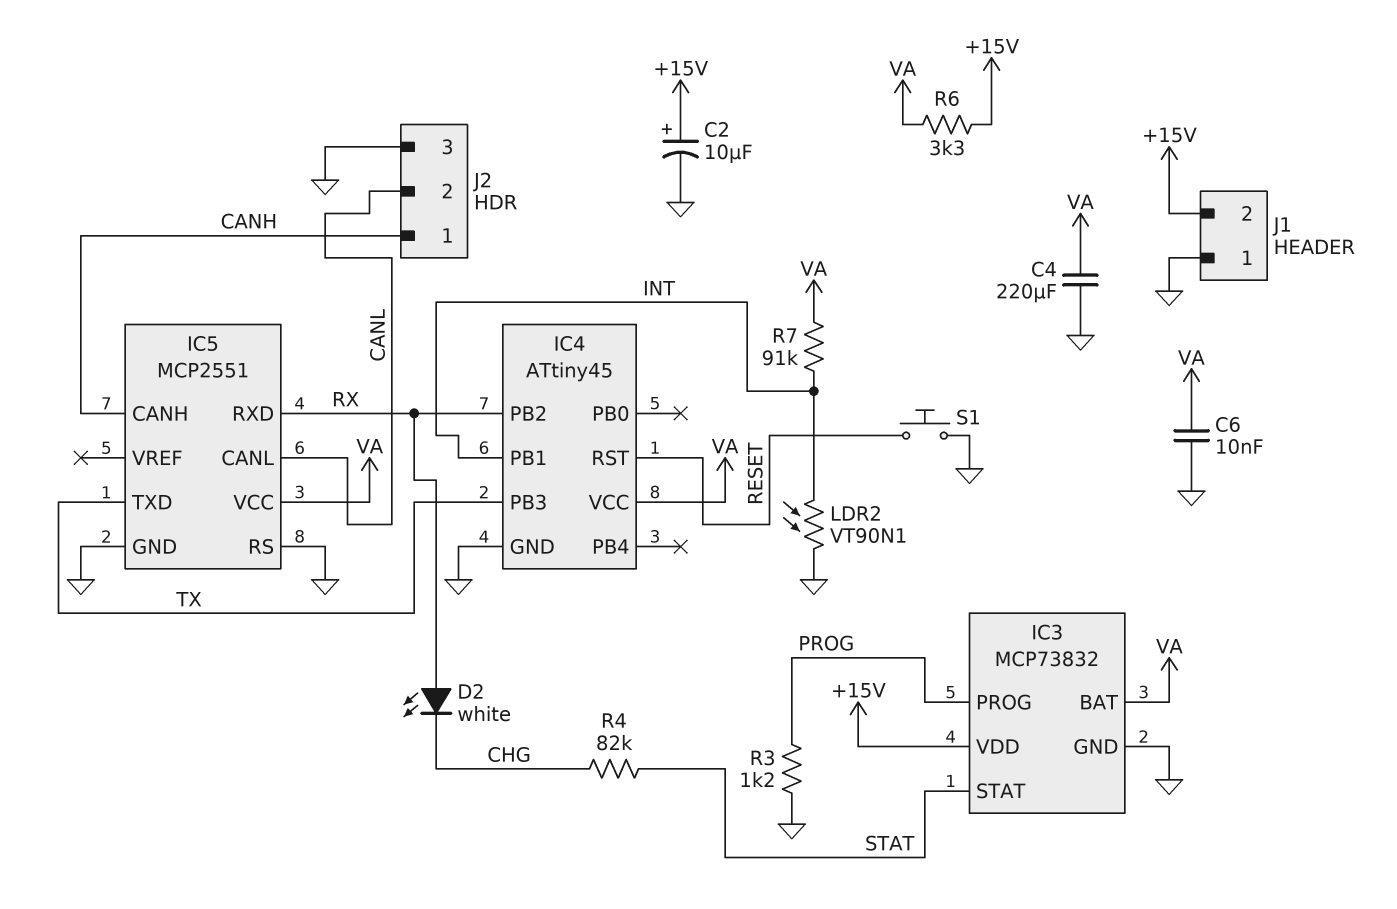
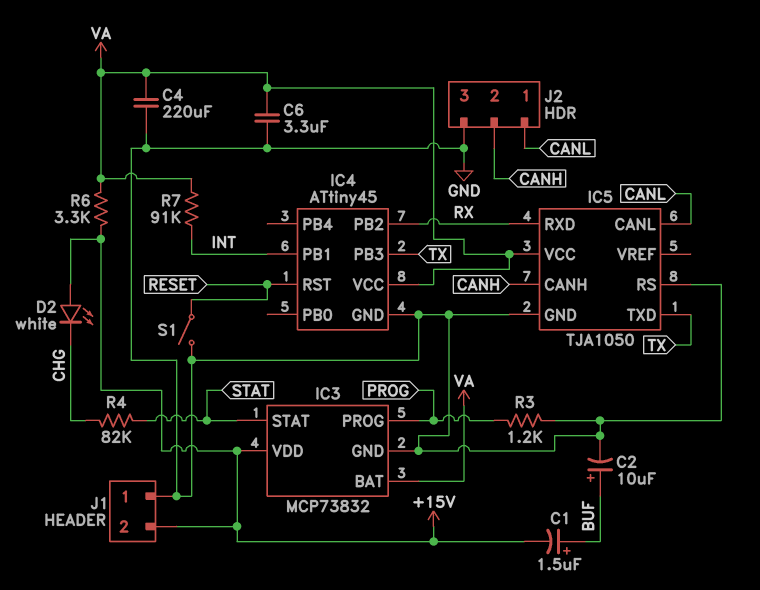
C1: none -> 1.5uF (plus BUF, minus +15V)
C2: 10uF (plus +15V, minus GND) -> 10uF (plus BUF, minus GND)
C6: 10nF (GND, VA) -> 3.3uF (GND, VA)
D2: LED white (A RX, K CHG) -> LED white (A +15V, K CHG)
IC5: MCP2551 -> TJA1050
J2 pin 1: CANH -> CANL
J2 pin 2: CANL -> CANH
LDR2: VT90N1 (GND, INT) -> none
S1: button (GND, RESET) -> switch (GND, RESET)

